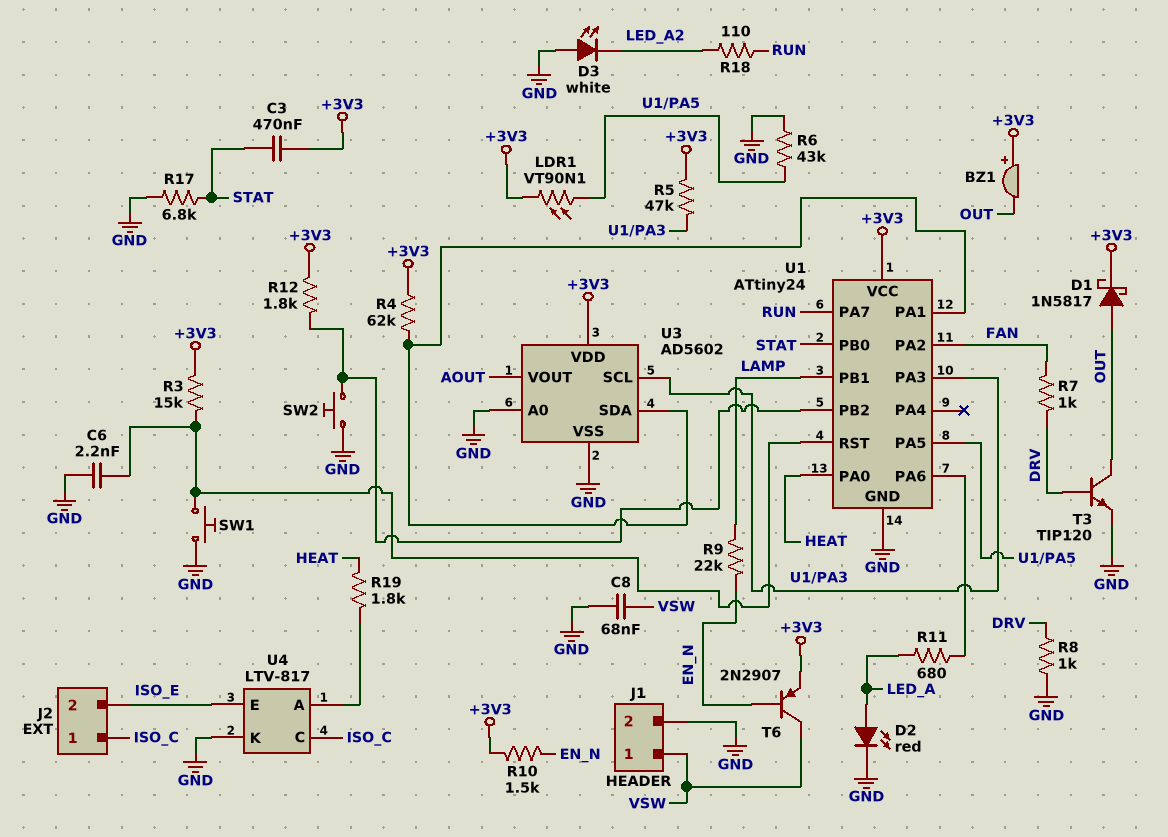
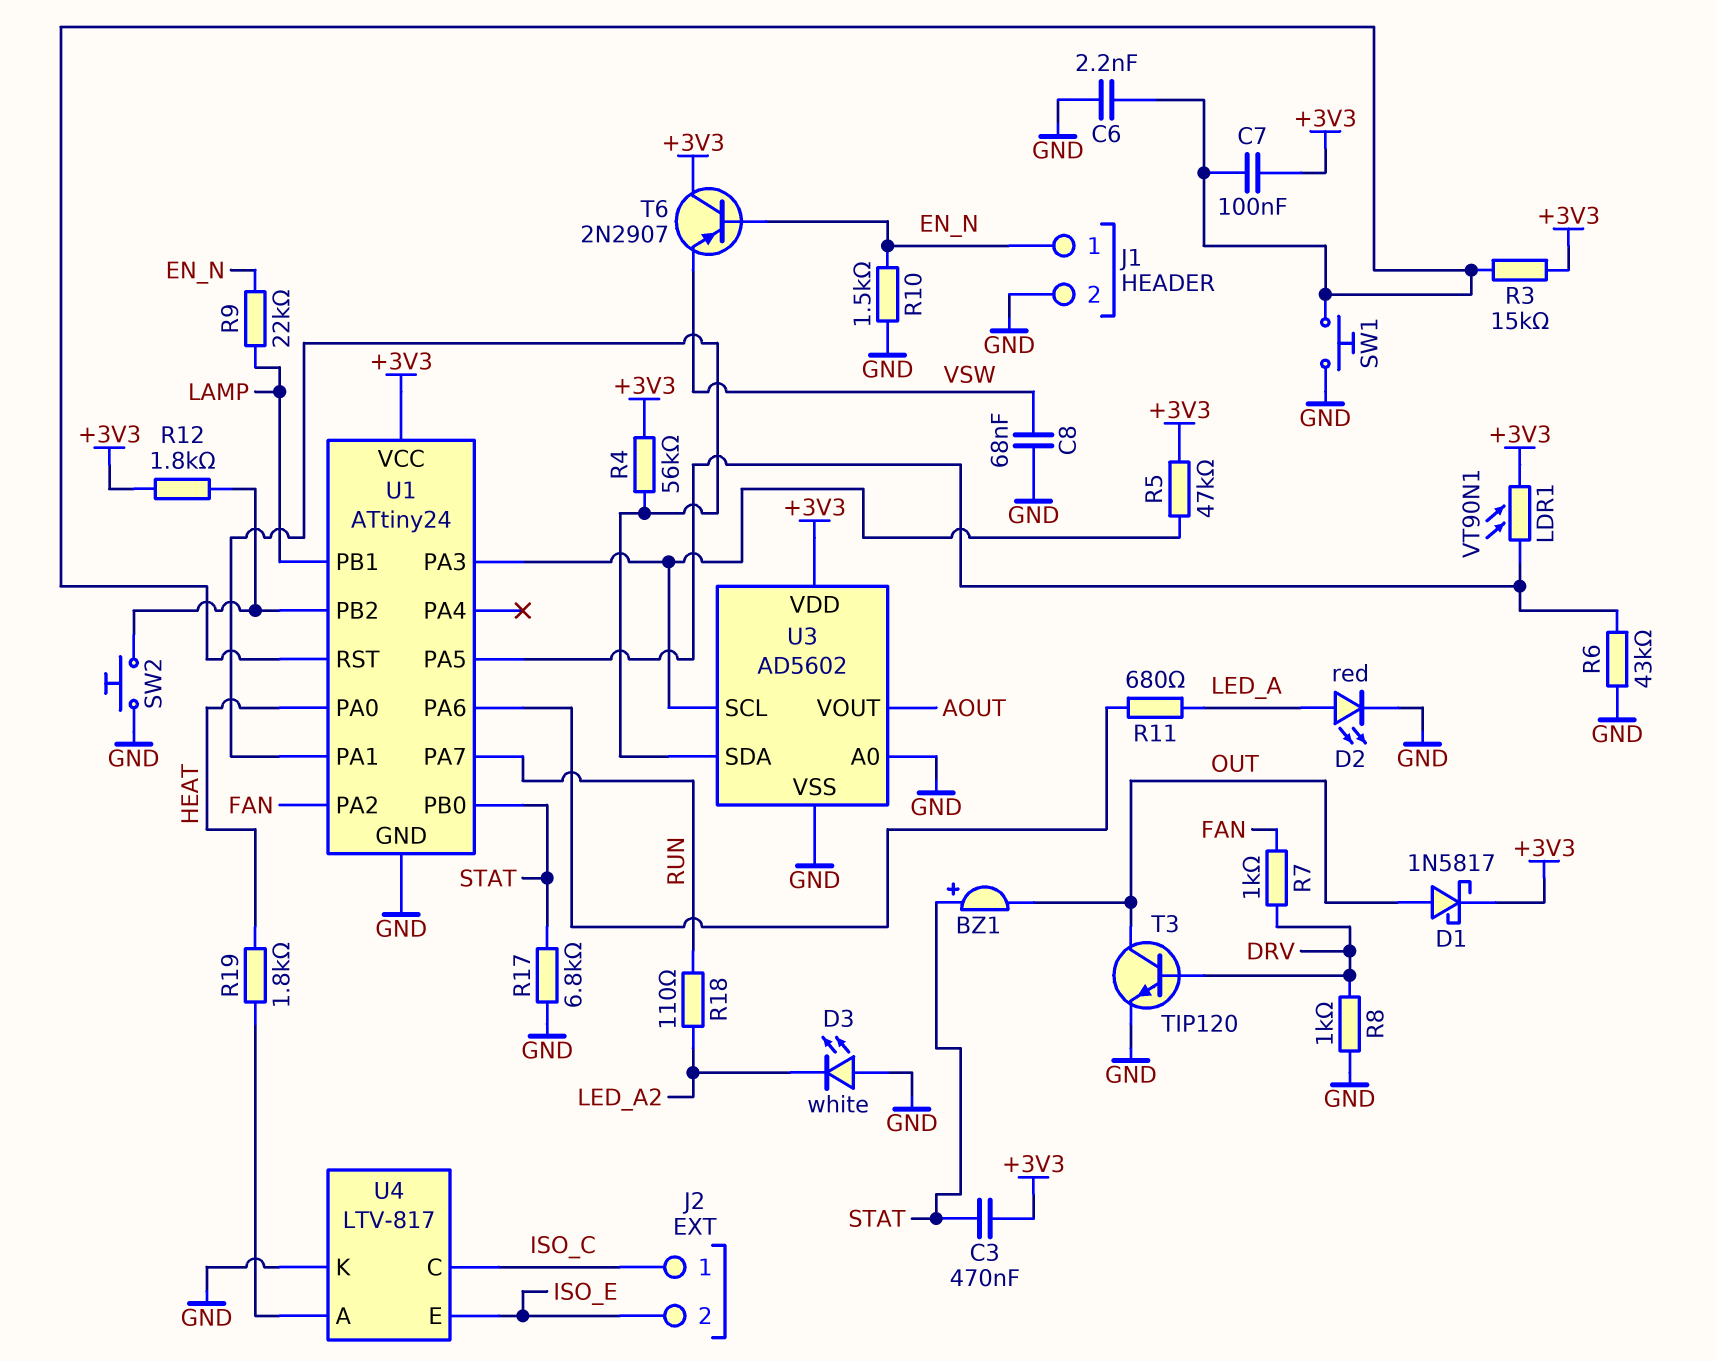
BZ1: buzzer (plus +3V3, minus OUT) -> buzzer (plus STAT, minus OUT)
C7: none -> 100nF (+3V3, U1/RST)
J1 pin 1: VSW -> EN_N
R4: 62k (+3V3, U1/PA1) -> 56k (+3V3, U1/PA1)
R10: 1.5k (+3V3, EN_N) -> 1.5k (EN_N, GND)
T6: PNP 2N2907 (B EN_N, C VSW, E +3V3) -> PNP 2N2907 (B EN_N, C +3V3, E VSW)

